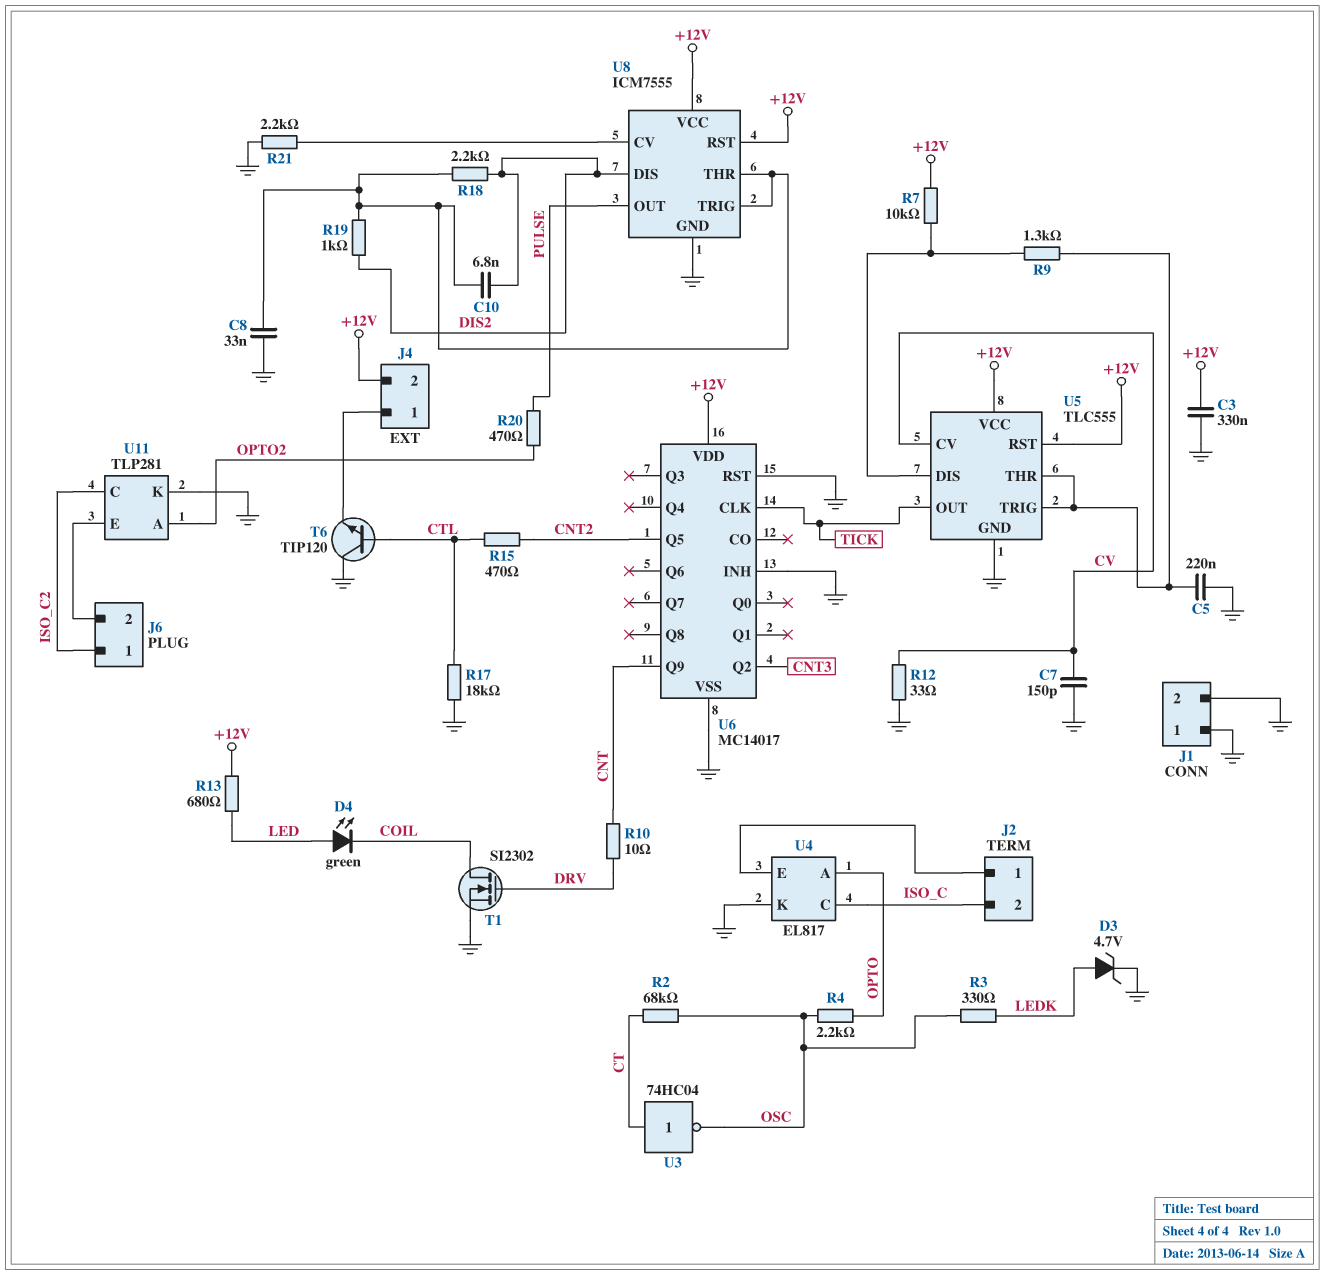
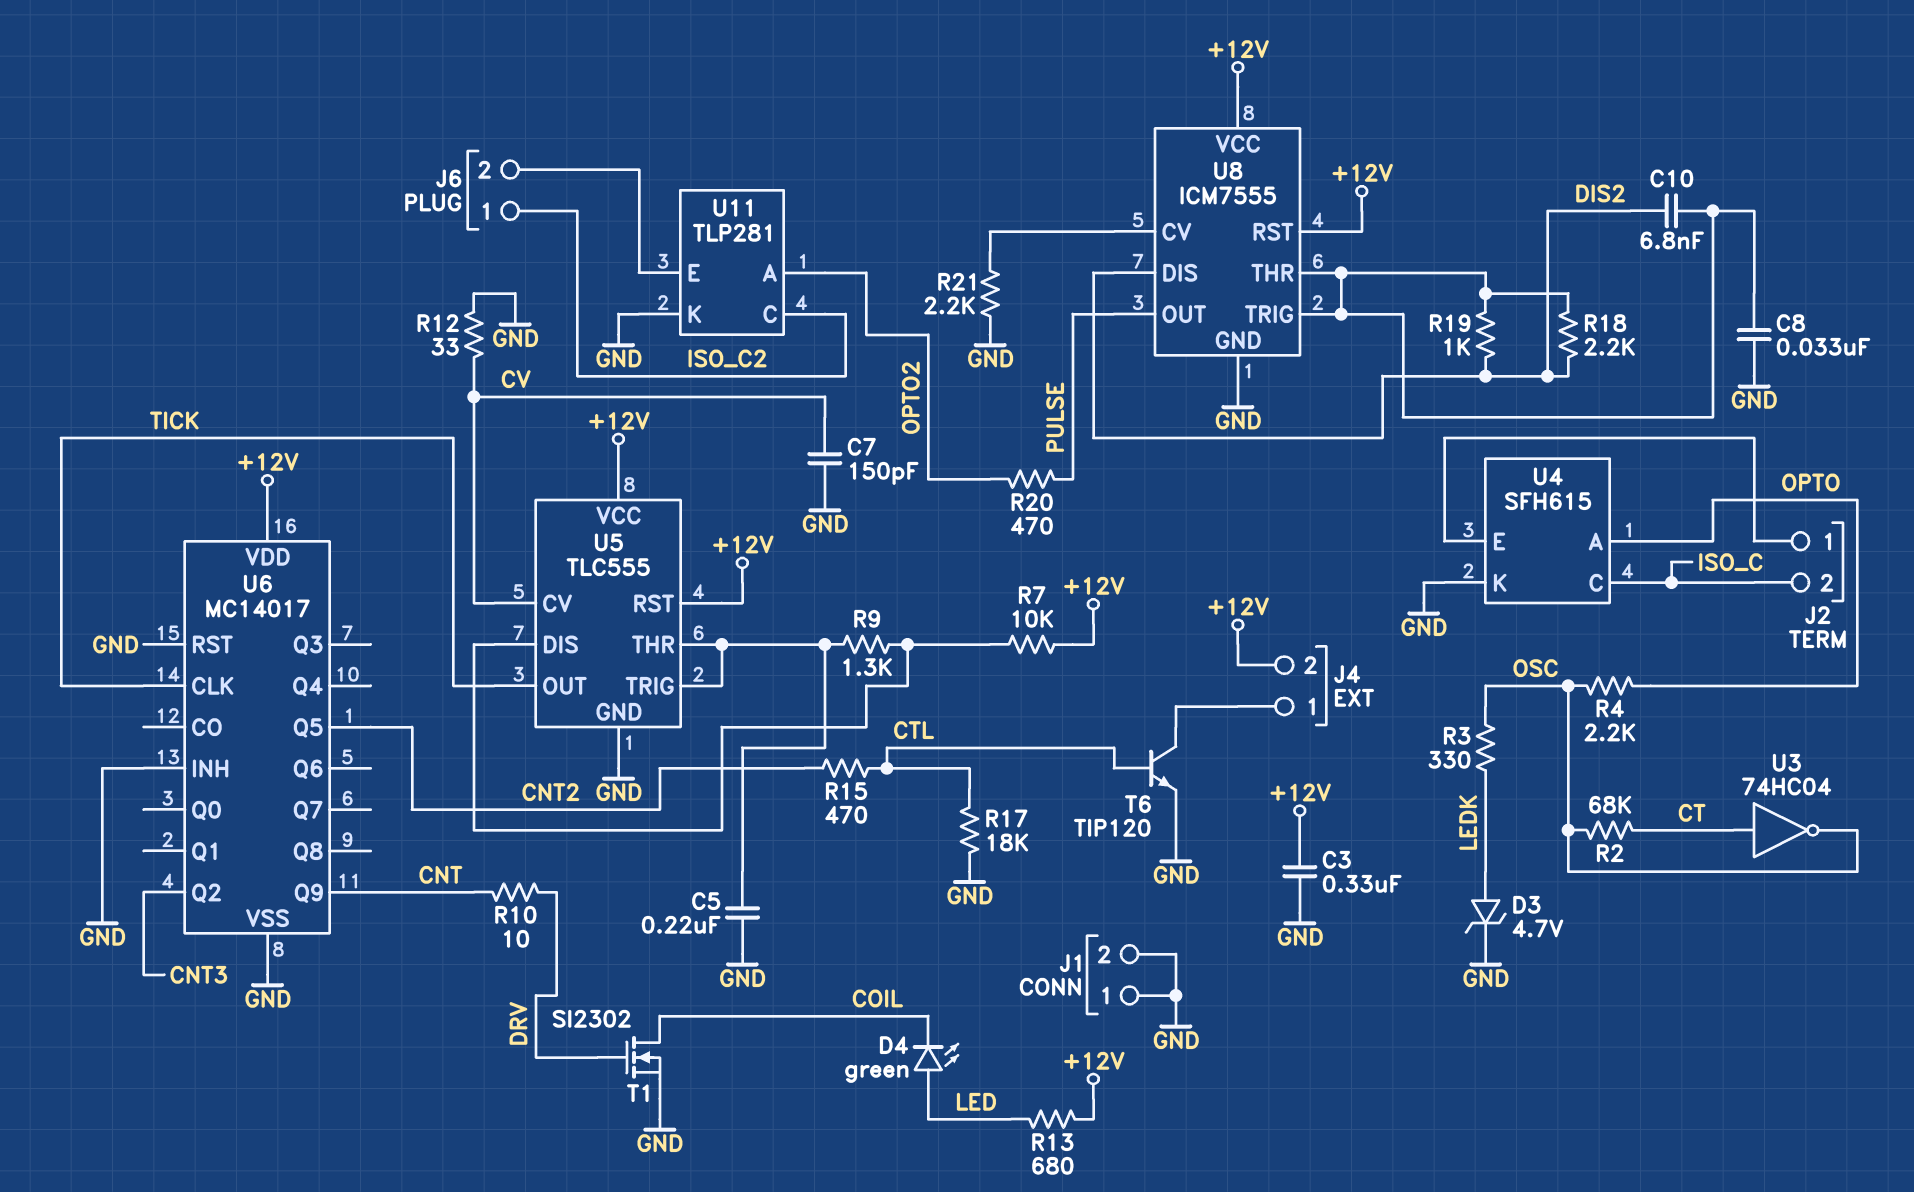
T6: NPN TIP120 (B CTL, C GND, E J4/1) -> NPN TIP120 (B CTL, C J4/1, E GND)
U4: EL817 -> SFH615

